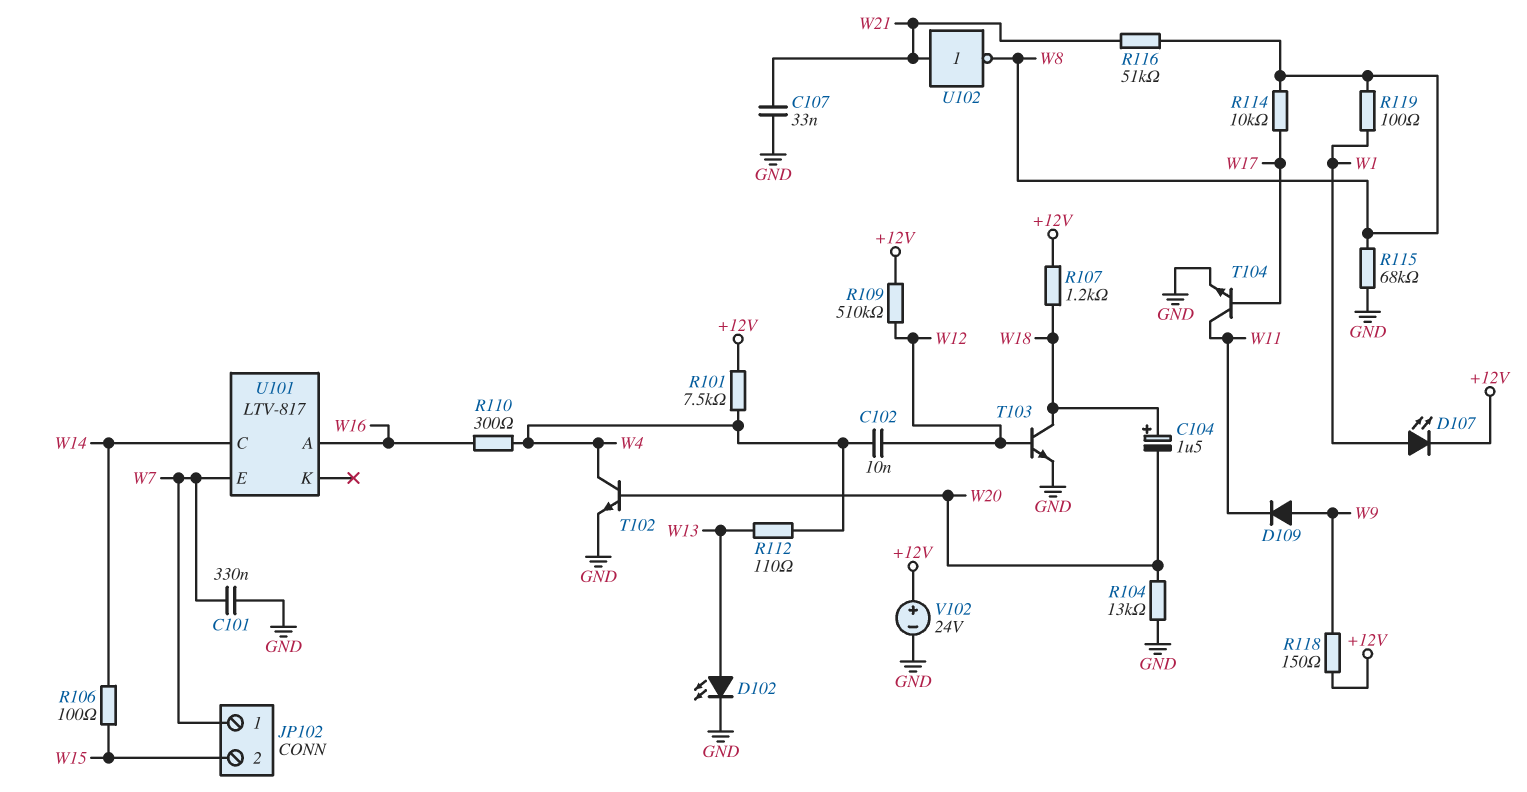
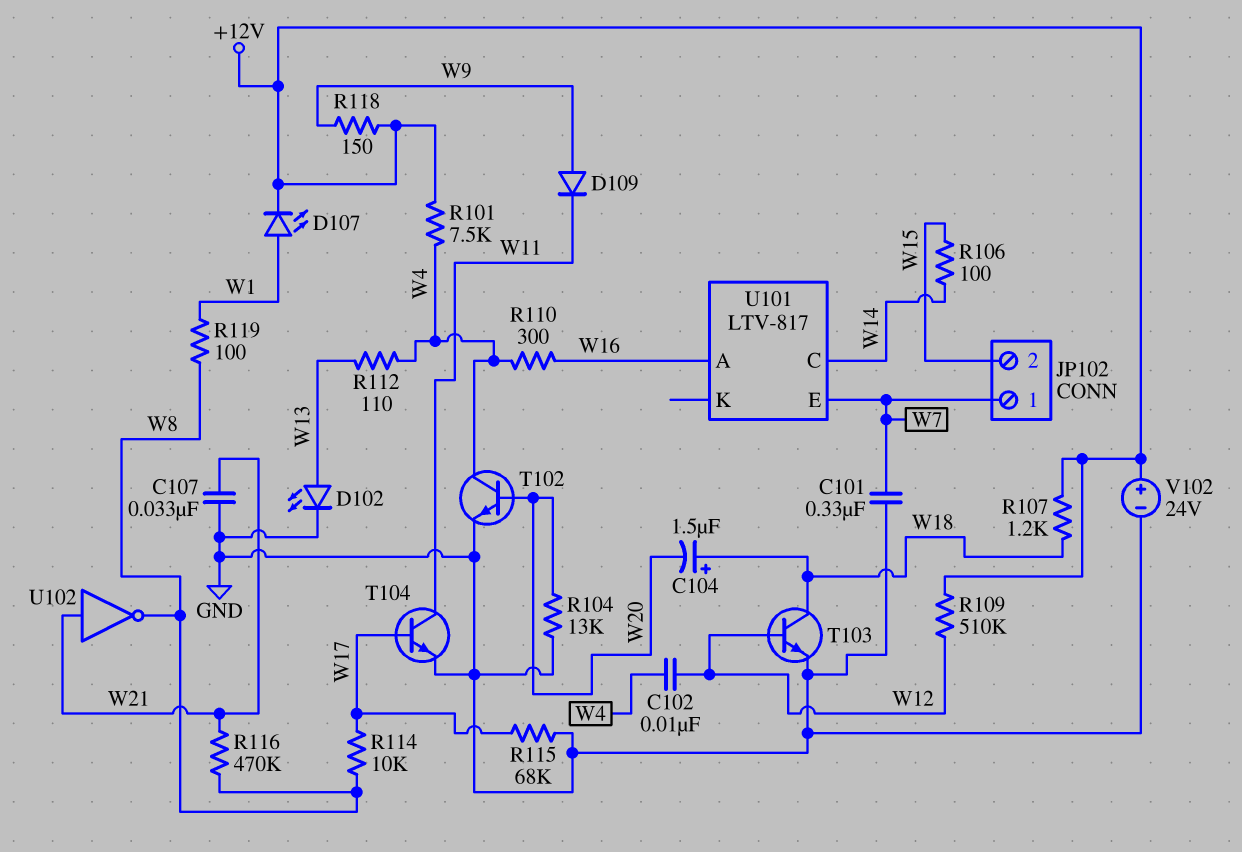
R115: 68k (GND, W8) -> 68k (GND, W17)
R116: 51k (W8, W21) -> 470k (W8, W21)

